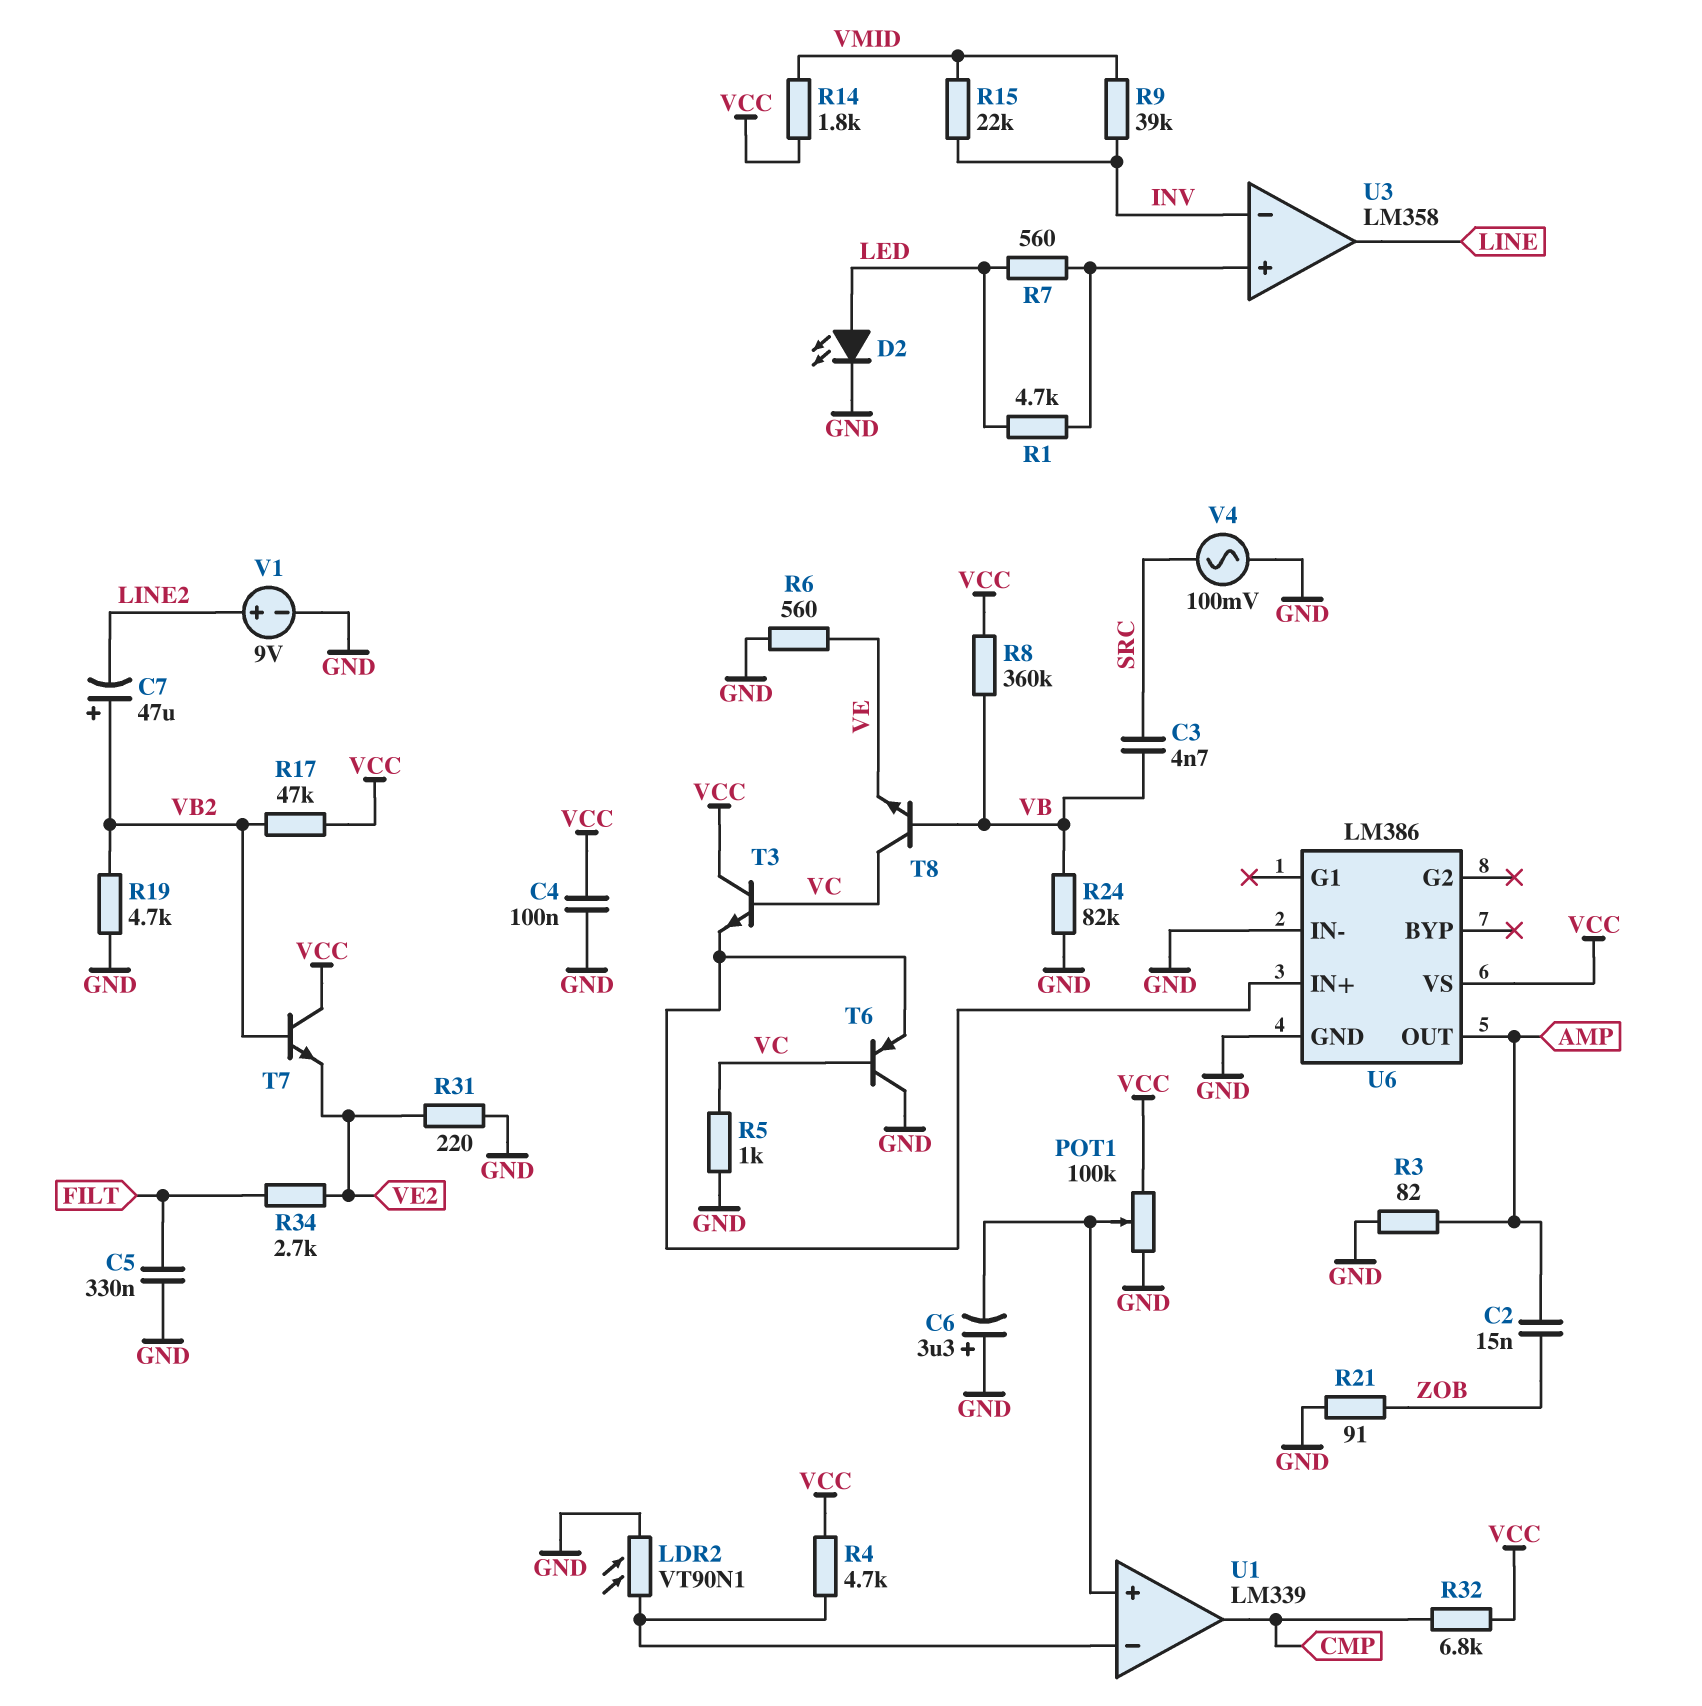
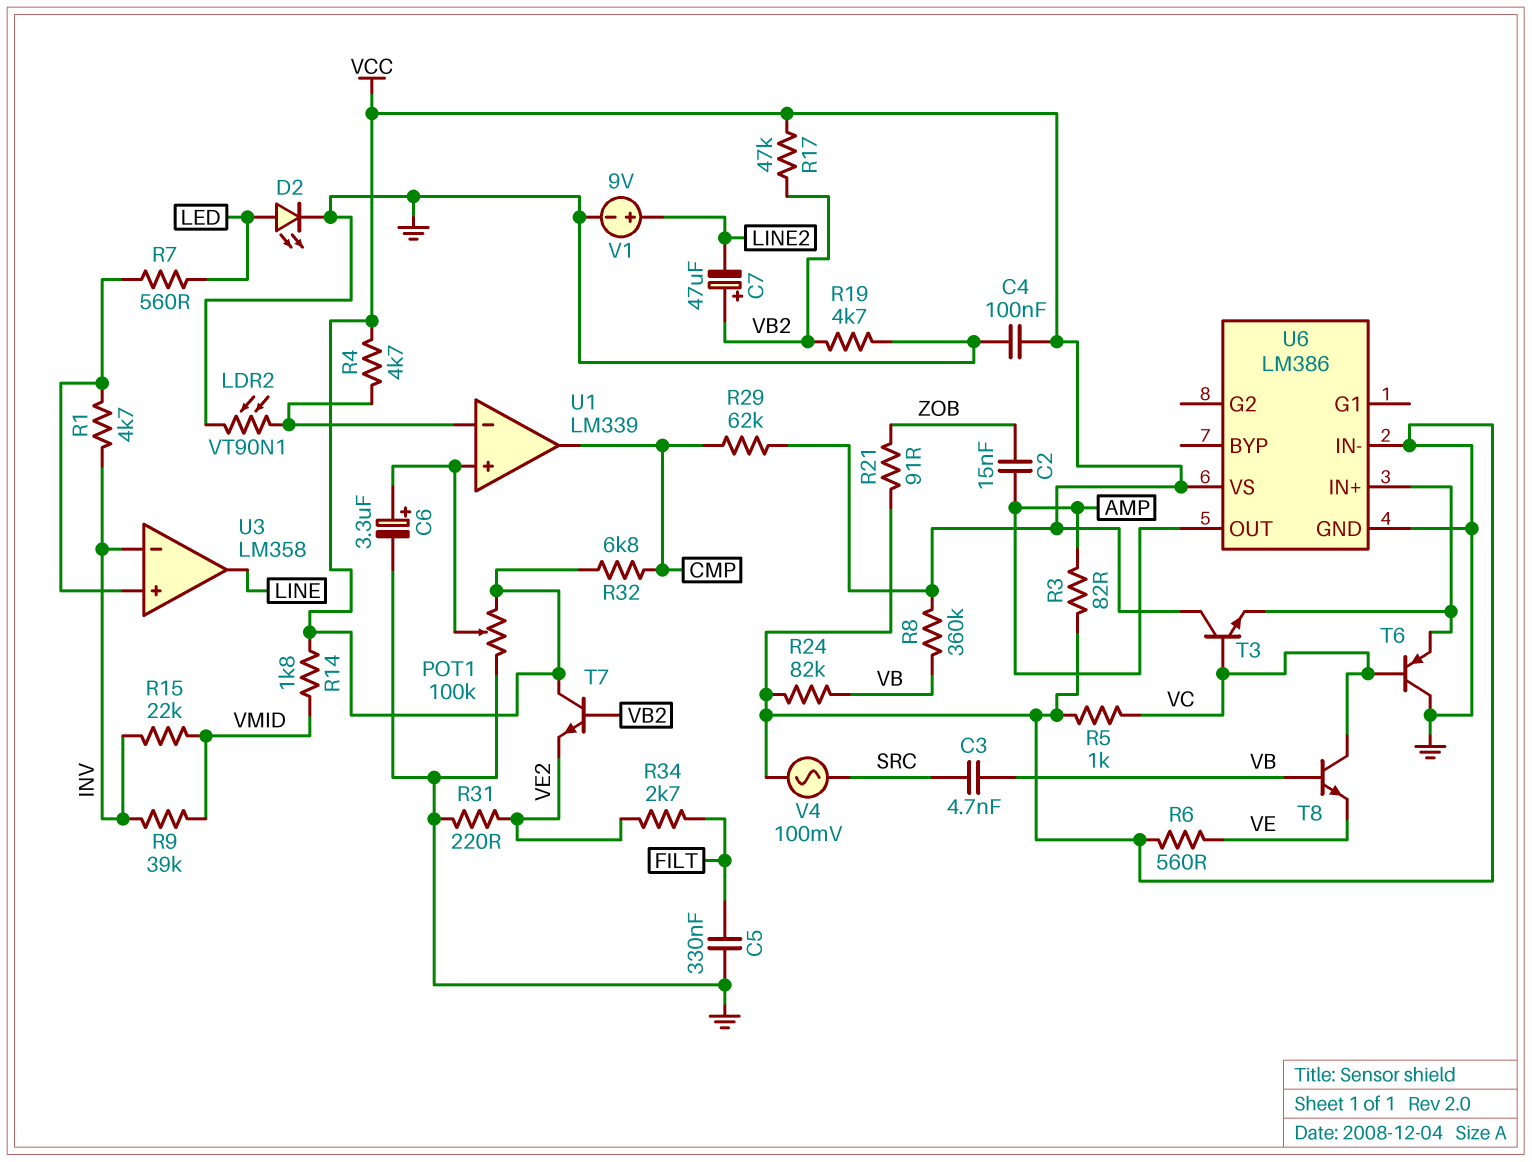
C6: 3.3uF (plus GND, minus U1/in+) -> 3.3uF (plus U1/in+, minus GND)
R1: 4.7k (LED, U3/in+) -> 4.7k (INV, U3/in+)
R29: none -> 62k (CMP, VCC)

